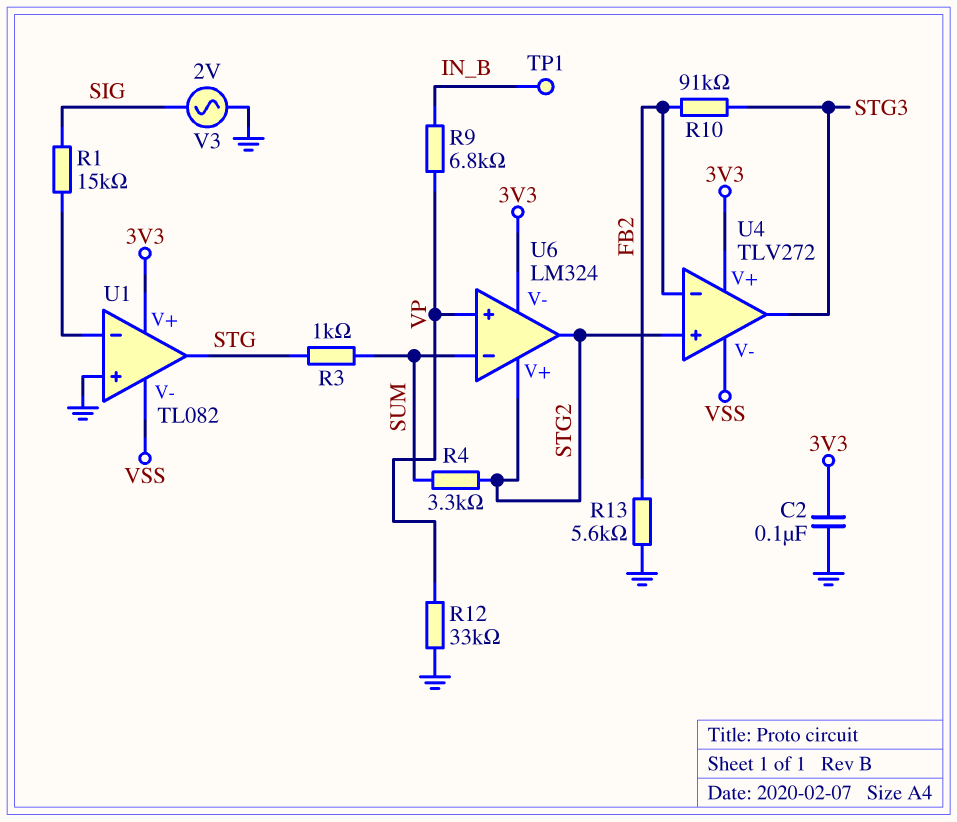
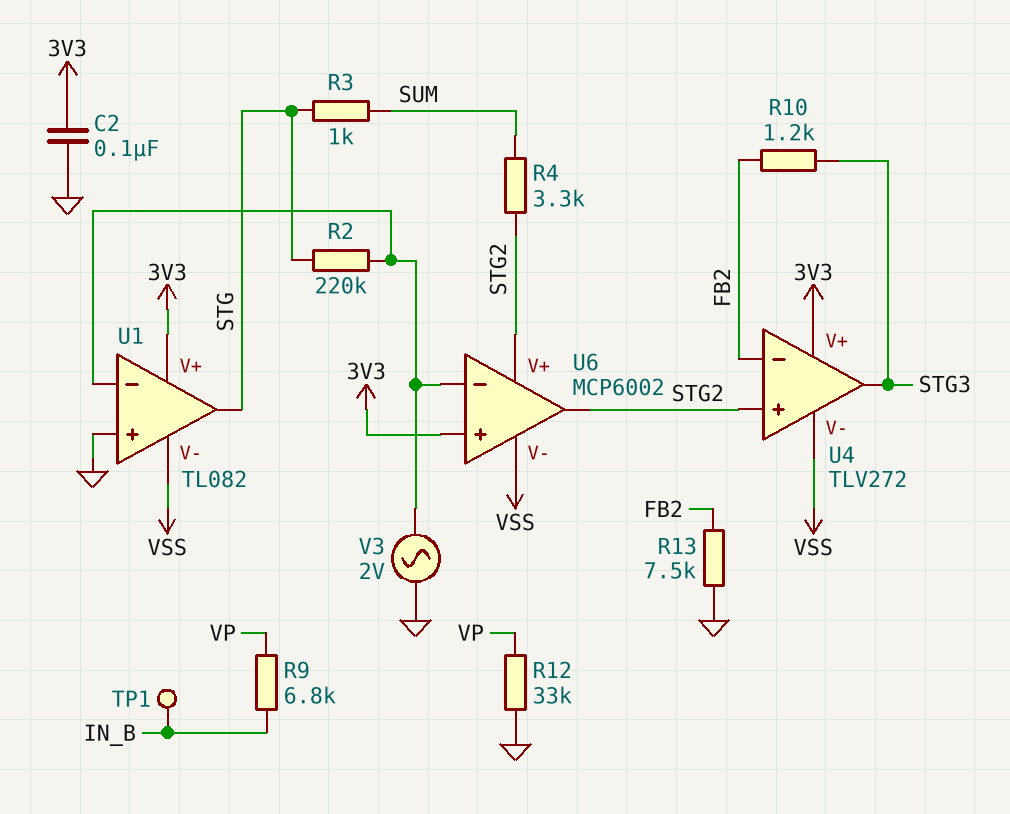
R1: 15k (SIG, U1/in-) -> none
R2: none -> 220k (STG, U1/in-)
R10: 91k (FB2, STG3) -> 1.2k (FB2, STG3)
R13: 5.6k (FB2, GND) -> 7.5k (FB2, GND)
U6: LM324 -> MCP6002
U6 pin V-: 3V3 -> VSS
U6 pin in+: VP -> 3V3
U6 pin in-: SUM -> U1/in-
V3: AC 2V (GND, SIG) -> AC 2V (GND, U1/in-)

